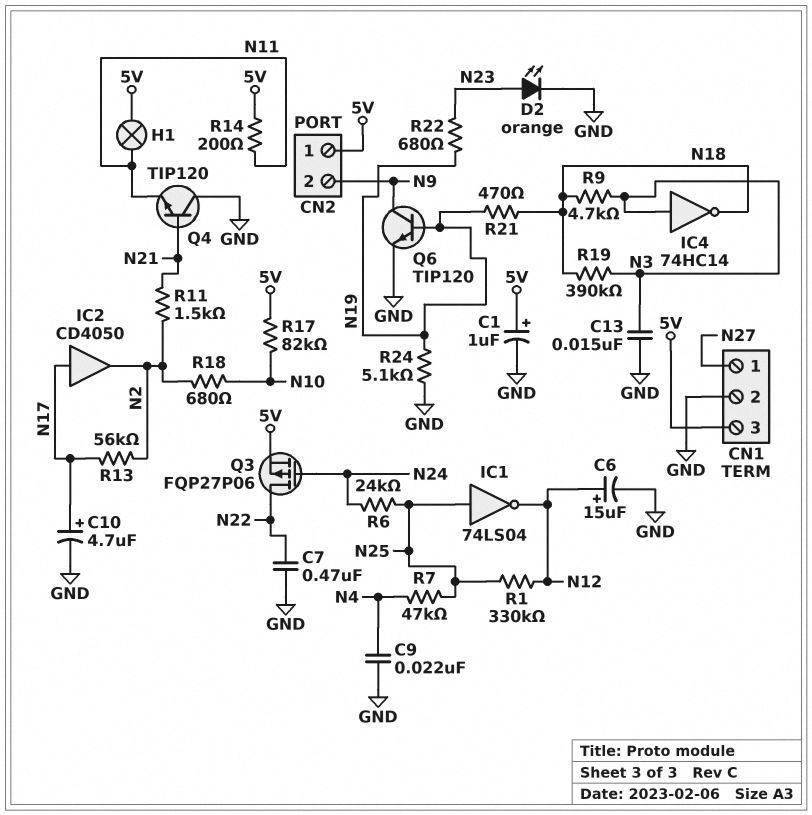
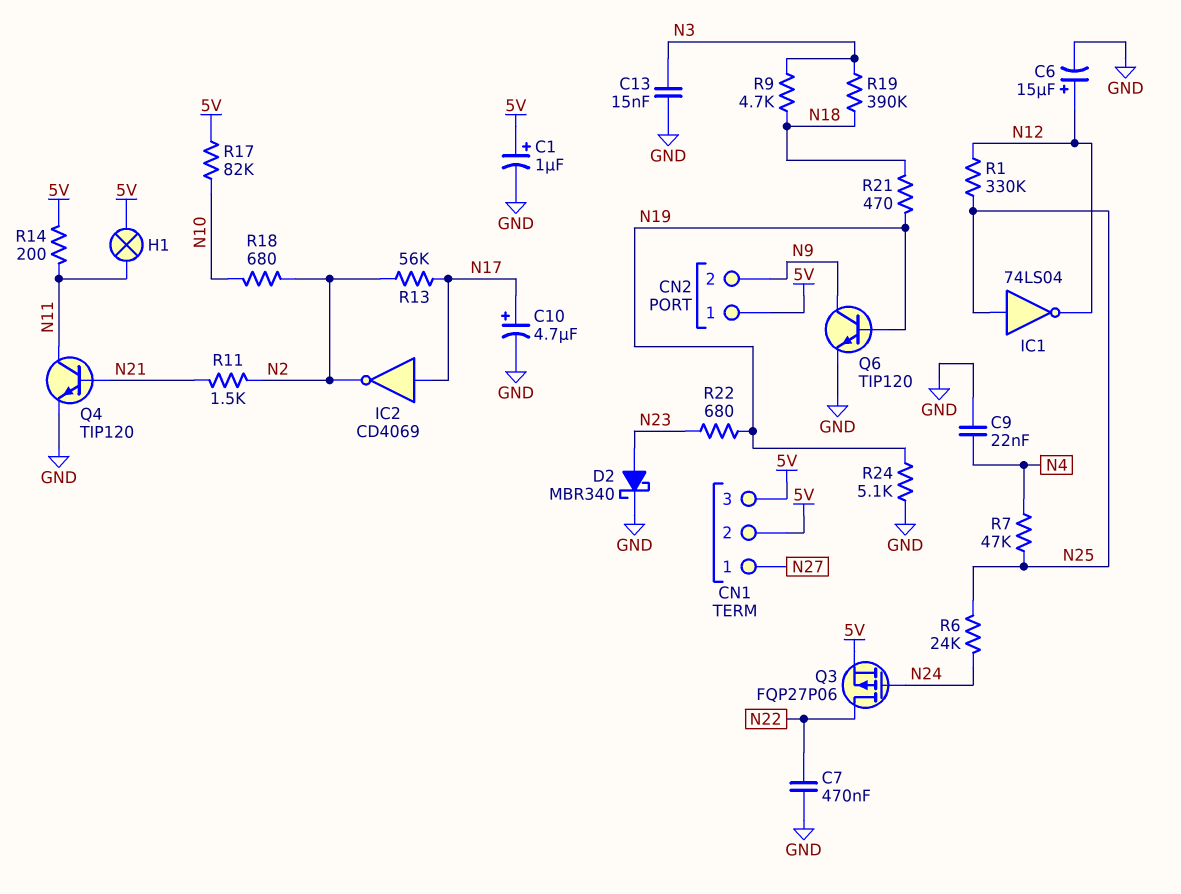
CN1 pin 2: GND -> 5V
D2: LED orange (A N23, K GND) -> schottky MBR340 (A N23, K GND)
IC2: buffer CD4050 (in N17, out N2) -> NOT CD4069 (in N17, out N2)
IC4: NOT 74HC14 (in N3, out N18) -> none
Q4: NPN TIP120 (B N21, C GND, E N11) -> NPN TIP120 (B N21, C N11, E GND)

